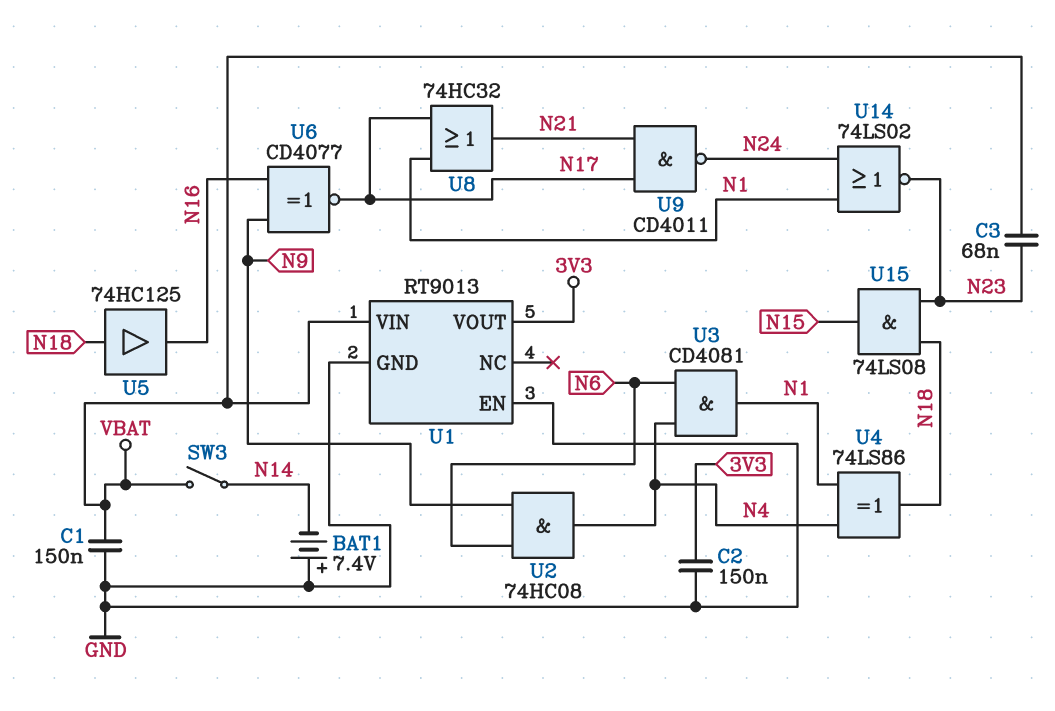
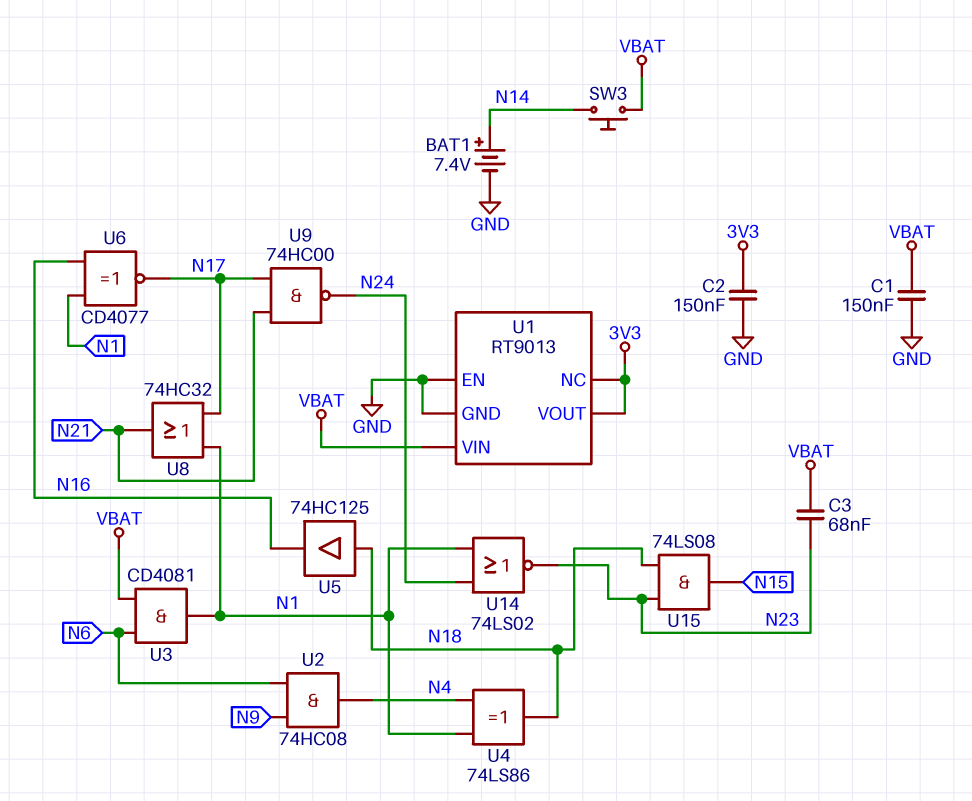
BAT1: 7.4V (plus GND, minus N14) -> 7.4V (plus N14, minus GND)
SW3: switch (N14, VBAT) -> button (N14, VBAT)
U1 pin NC: none -> 3V3
U3: AND CD4081 (in N4, in N6, out N1) -> AND CD4081 (in N6, in VBAT, out N1)
U6: XNOR CD4077 (in N9, in N16, out N17) -> XNOR CD4077 (in N1, in N16, out N17)
U9: NAND CD4011 (in N17, in N21, out N24) -> NAND 74HC00 (in N17, in N21, out N24)

